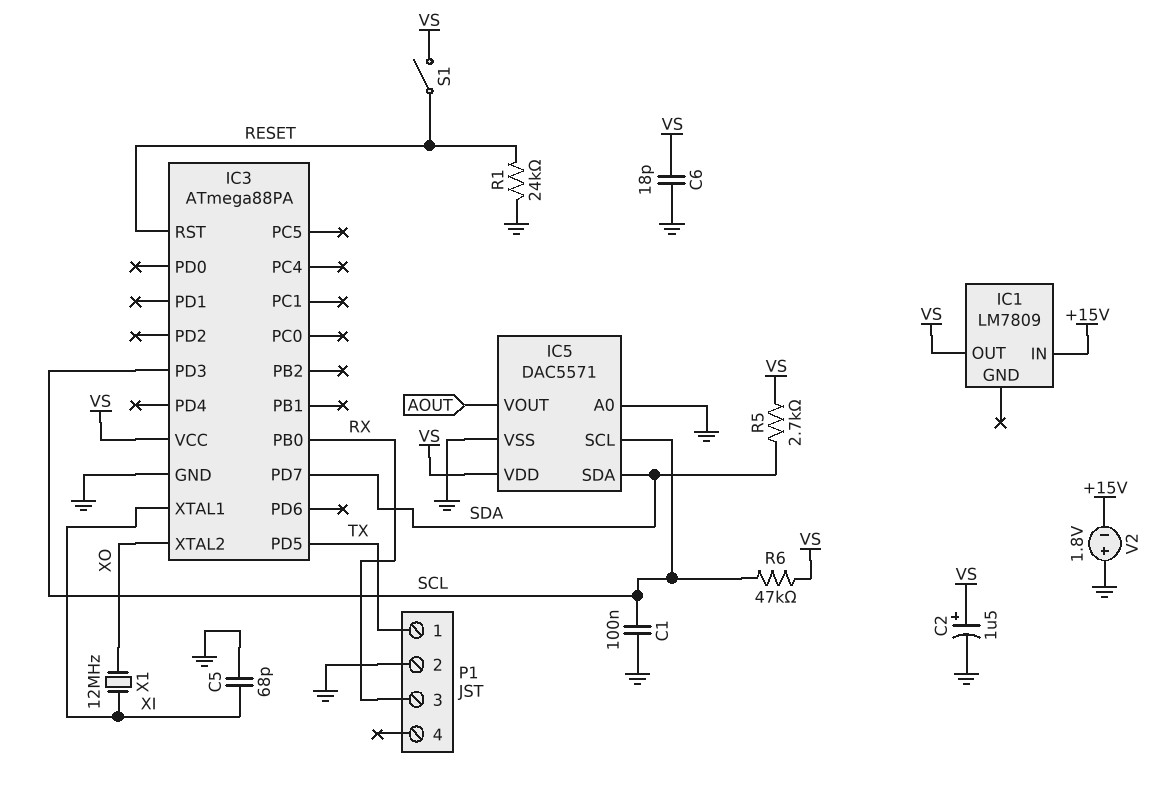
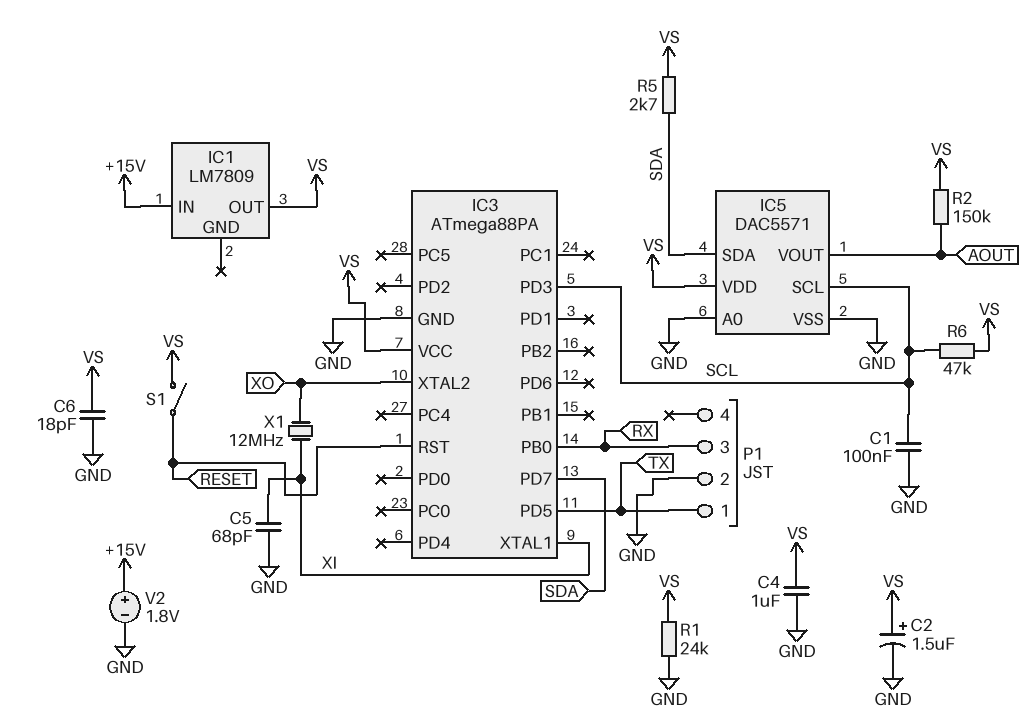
C4: none -> 1uF (GND, VS)
R1: 24k (GND, RESET) -> 24k (GND, VS)
R2: none -> 150k (AOUT, VS)
V2: 1.8V (plus GND, minus +15V) -> 1.8V (plus +15V, minus GND)

